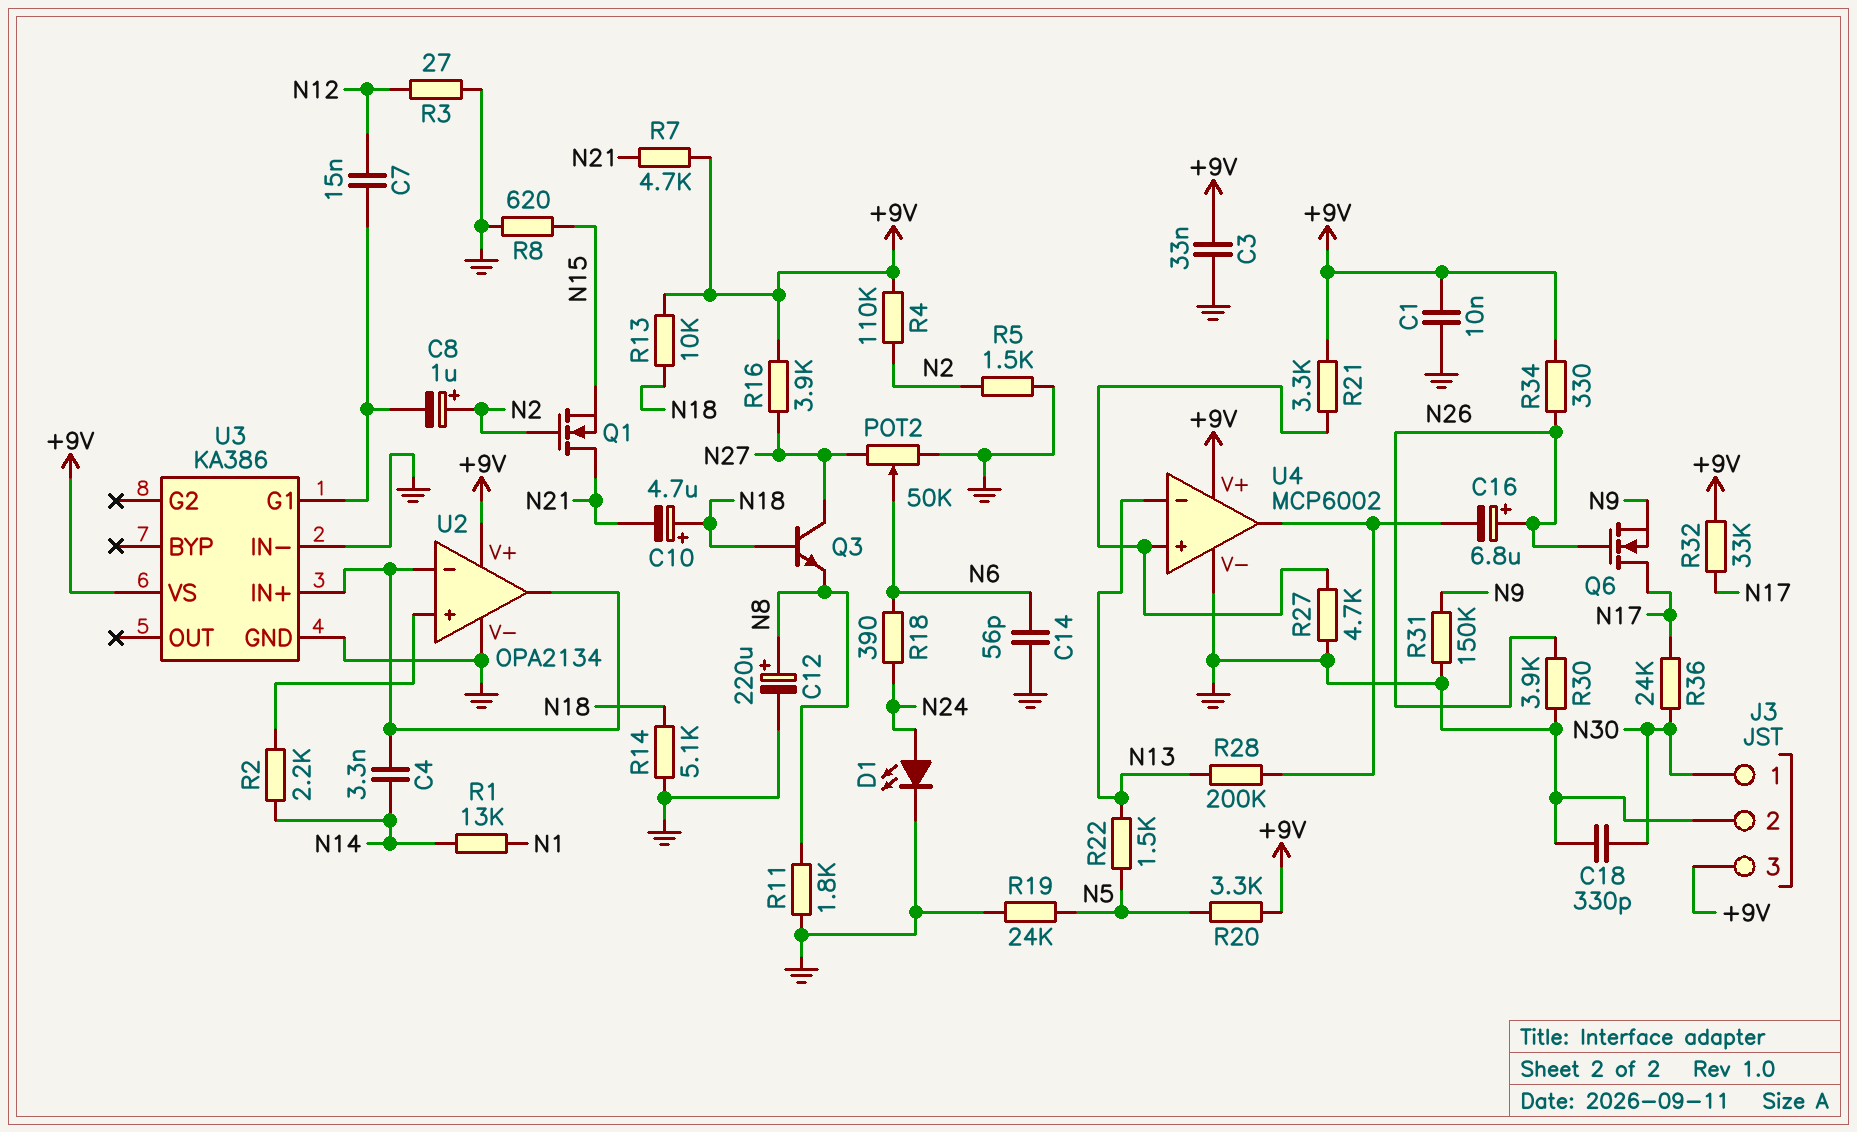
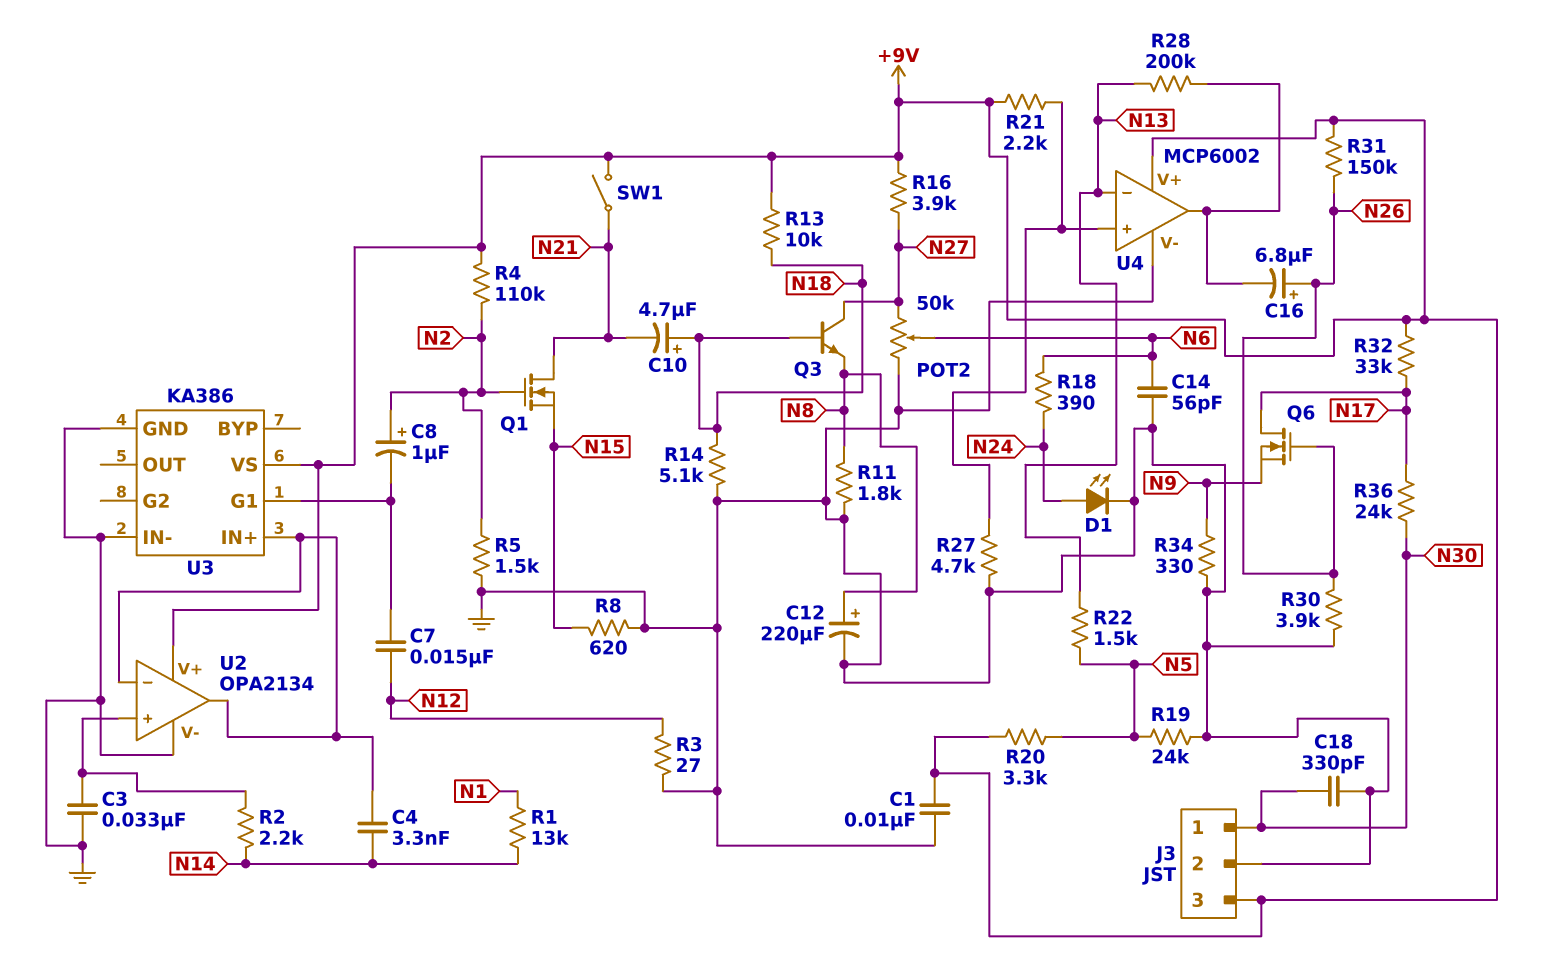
C3: 33nF (+9V, GND) -> 33nF (GND, U2/in+)
R7: 4.7k (+9V, N21) -> none
R21: 3.3k (+9V, U4/in+) -> 2.2k (+9V, U4/in+)
R31: 150k (GND, N9) -> 150k (+9V, N26)
R34: 330 (+9V, N26) -> 330 (GND, N9)
SW1: none -> switch (+9V, N21)

